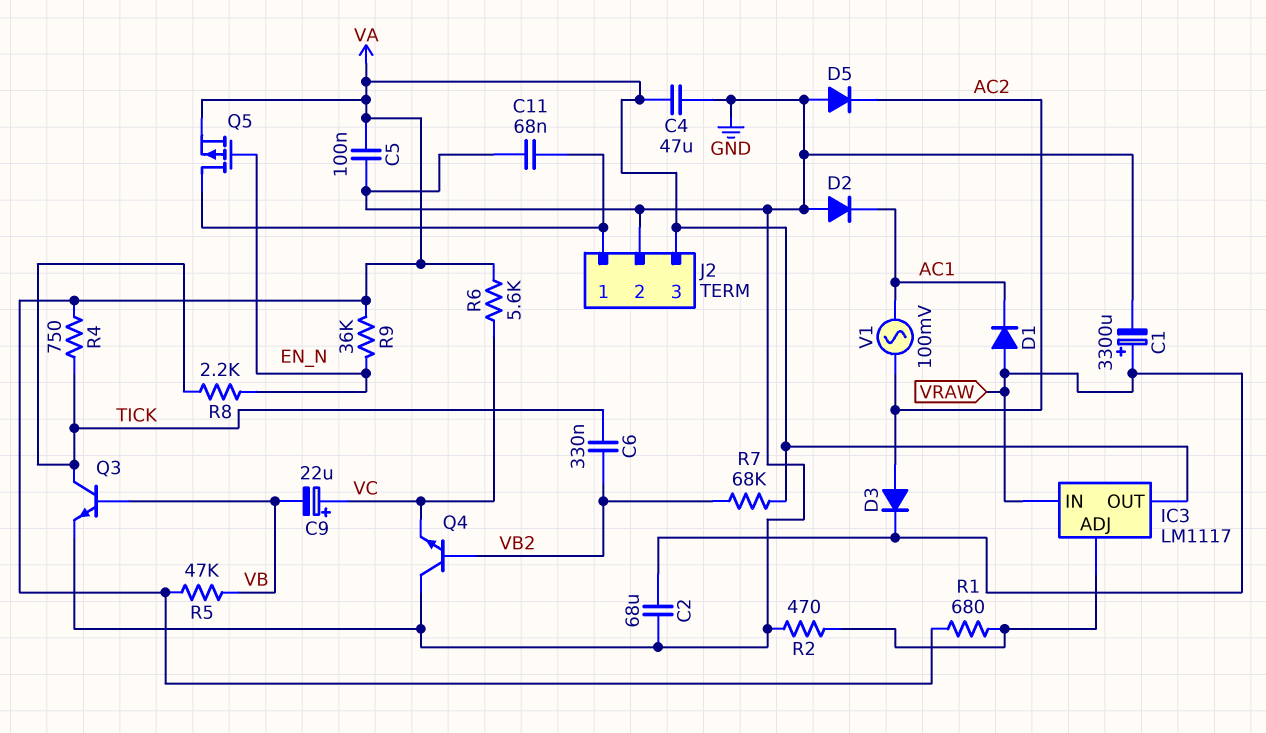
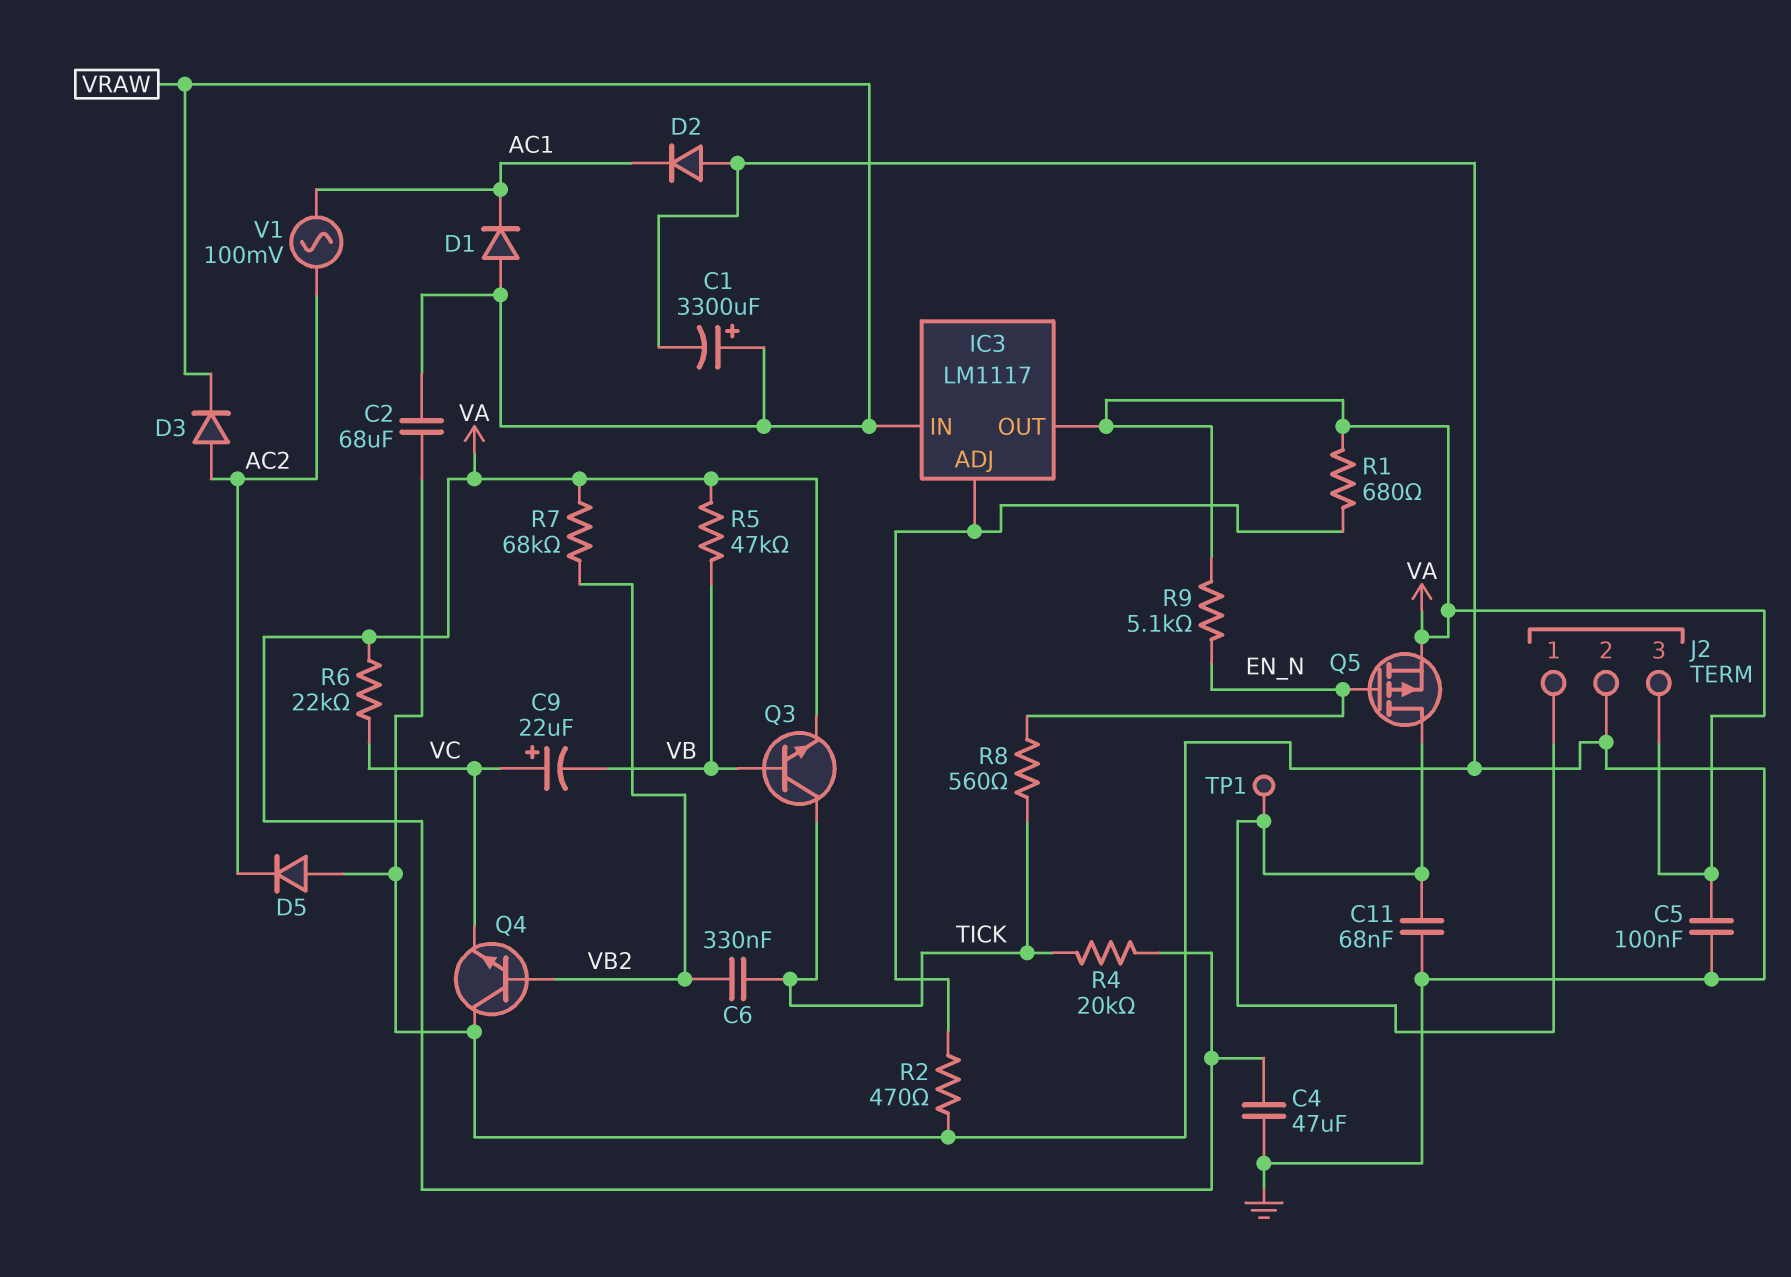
Q3: NPN (B VB, C TICK, E GND) -> NPN (B VB, C TICK, E VA)
R4: 750 (TICK, VA) -> 20k (TICK, VA)
R6: 5.6k (VA, VC) -> 22k (VA, VC)
R8: 2.2k (EN_N, TICK) -> 560 (EN_N, TICK)
R9: 36k (EN_N, VA) -> 5.1k (EN_N, VA)
TP1: none -> test point (J2/1)

